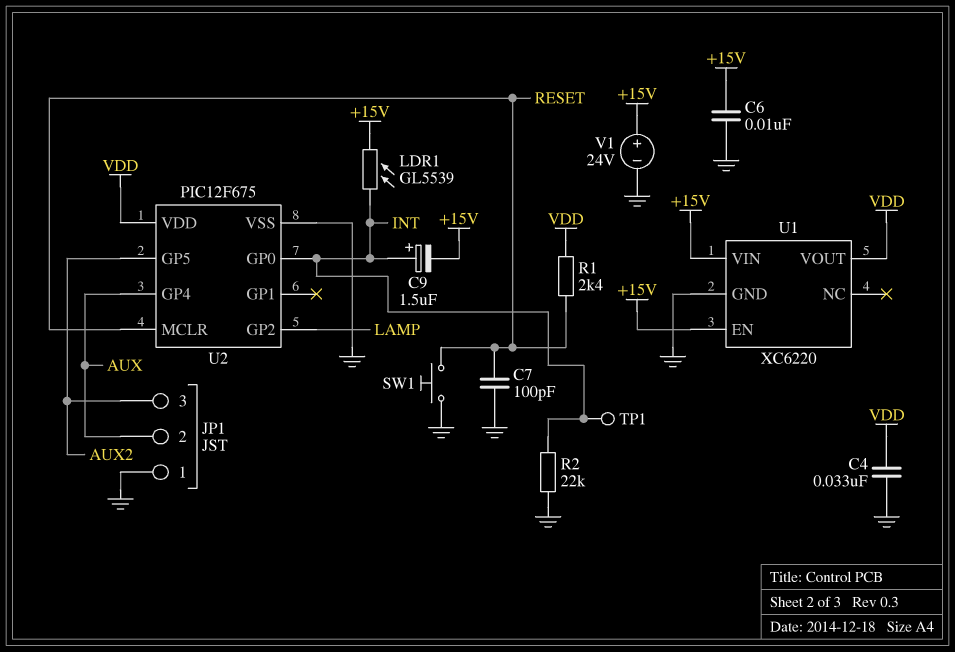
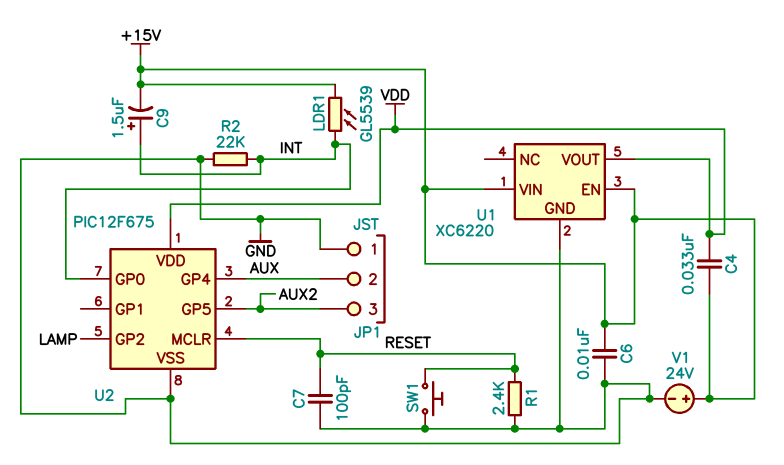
C4: 33nF (GND, VDD) -> 33nF (+15V, VDD)
R1: 2.4k (RESET, VDD) -> 2.4k (GND, RESET)
TP1: test point (INT) -> none

